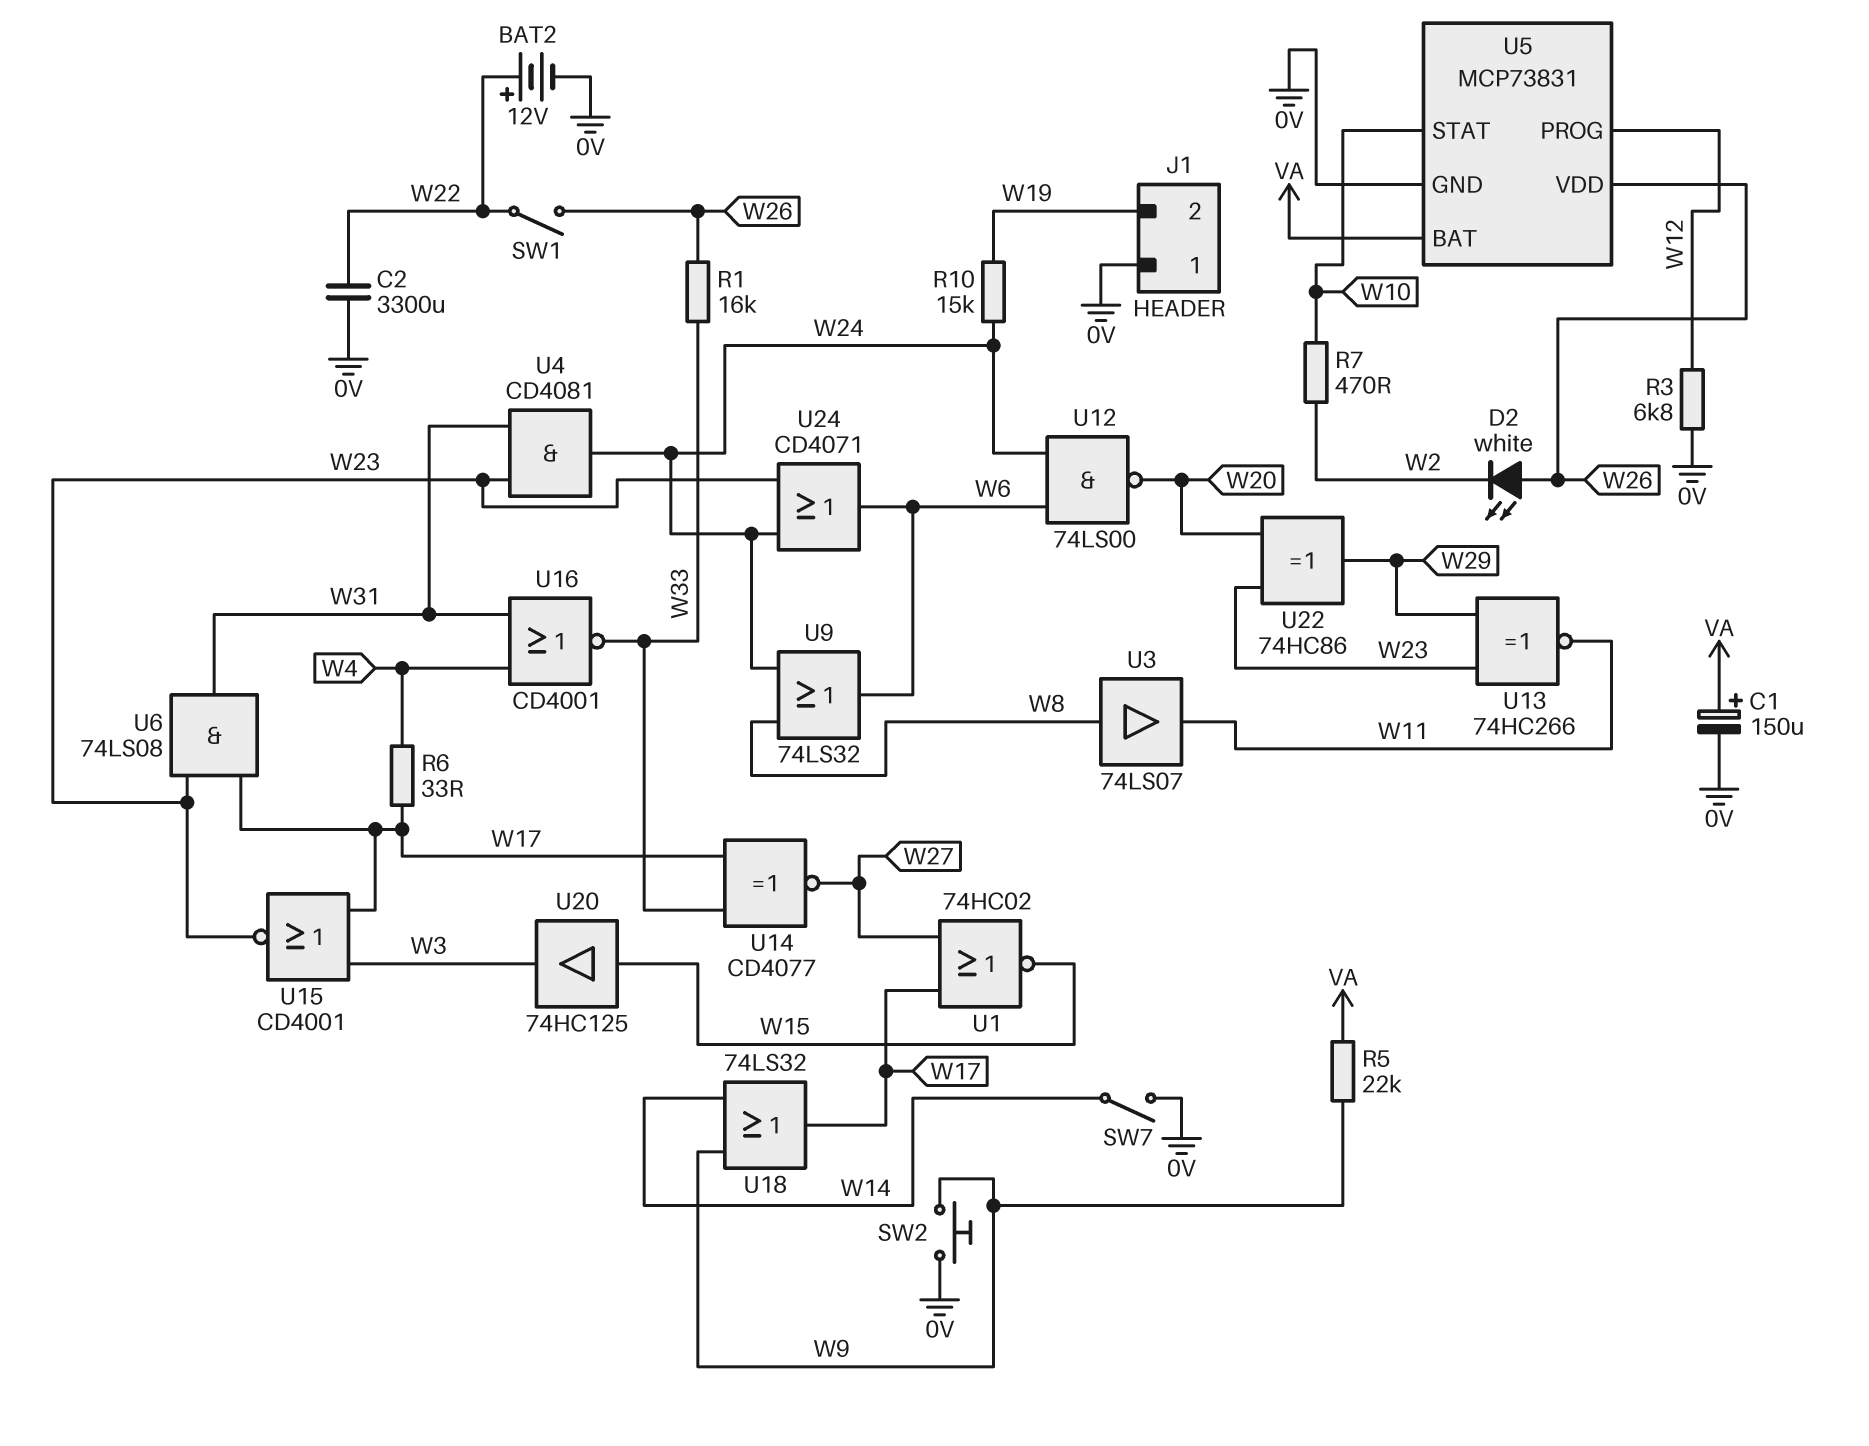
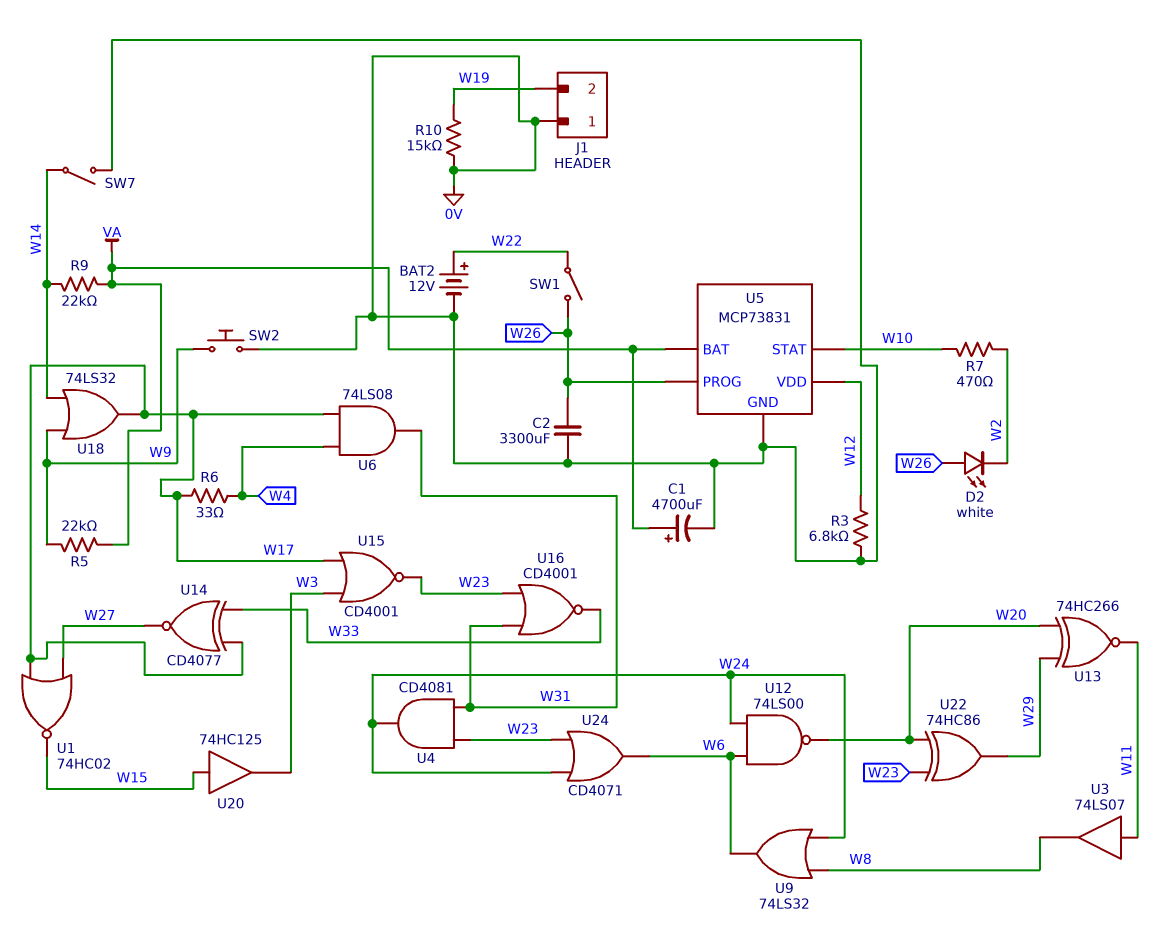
C1: 150uF (plus VA, minus 0V) -> 4700uF (plus VA, minus 0V)
C2: 3300uF (0V, W22) -> 3300uF (0V, W26)
R1: 16k (W26, W33) -> none
R9: none -> 22k (VA, W14)
R10: 15k (W19, W24) -> 15k (0V, W19)
U3: buffer 74LS07 (in W8, out W11) -> buffer 74LS07 (in W11, out W8)
U5 pin PROG: W12 -> W26
U5 pin VDD: W26 -> W12
U6: AND 74LS08 (in W17, in W23, out W31) -> AND 74LS08 (in W4, in W17, out W31)
U13: XNOR 74HC266 (in W23, in W29, out W11) -> XNOR 74HC266 (in W20, in W29, out W11)
U16: NOR CD4001 (in W4, in W31, out W33) -> NOR CD4001 (in W23, in W31, out W33)

